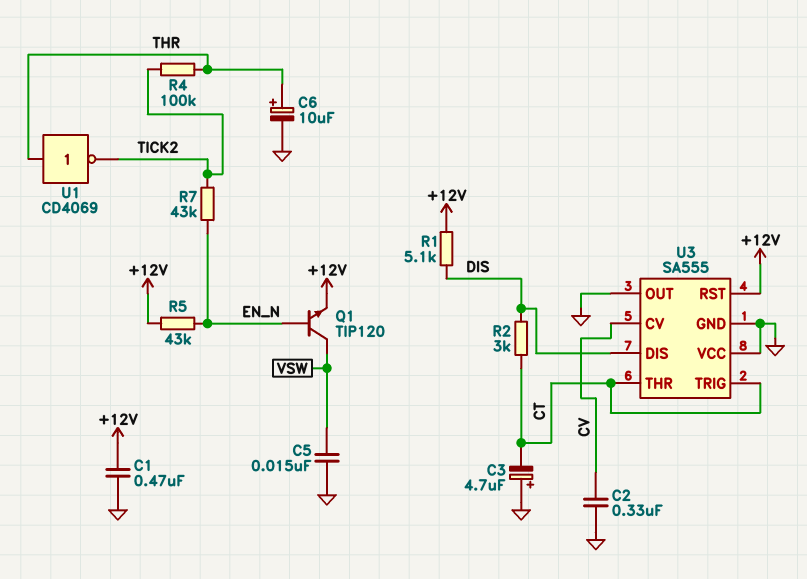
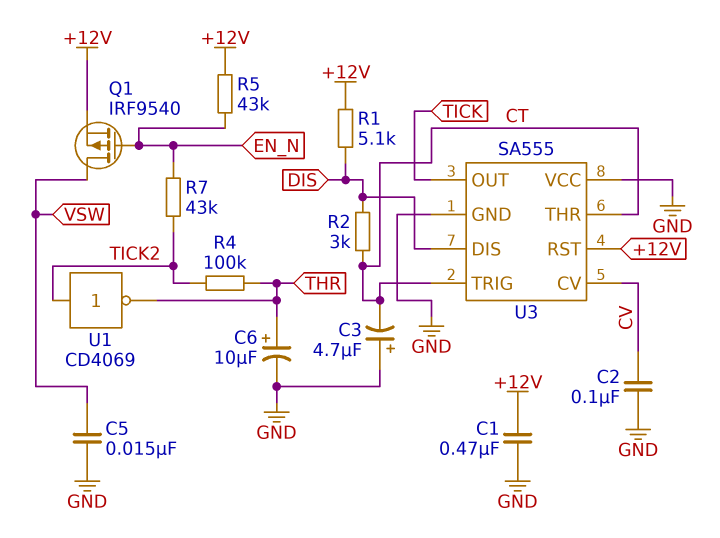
C2: 330nF (CV, GND) -> 100nF (CV, GND)
Q1: NPN TIP120 (B EN_N, C VSW, E +12V) -> PMOS IRF9540 (G EN_N, D VSW, S +12V)
U1: NOT CD4069 (in THR, out TICK2) -> NOT CD4069 (in TICK2, out THR)
U3 pin OUT: GND -> TICK

